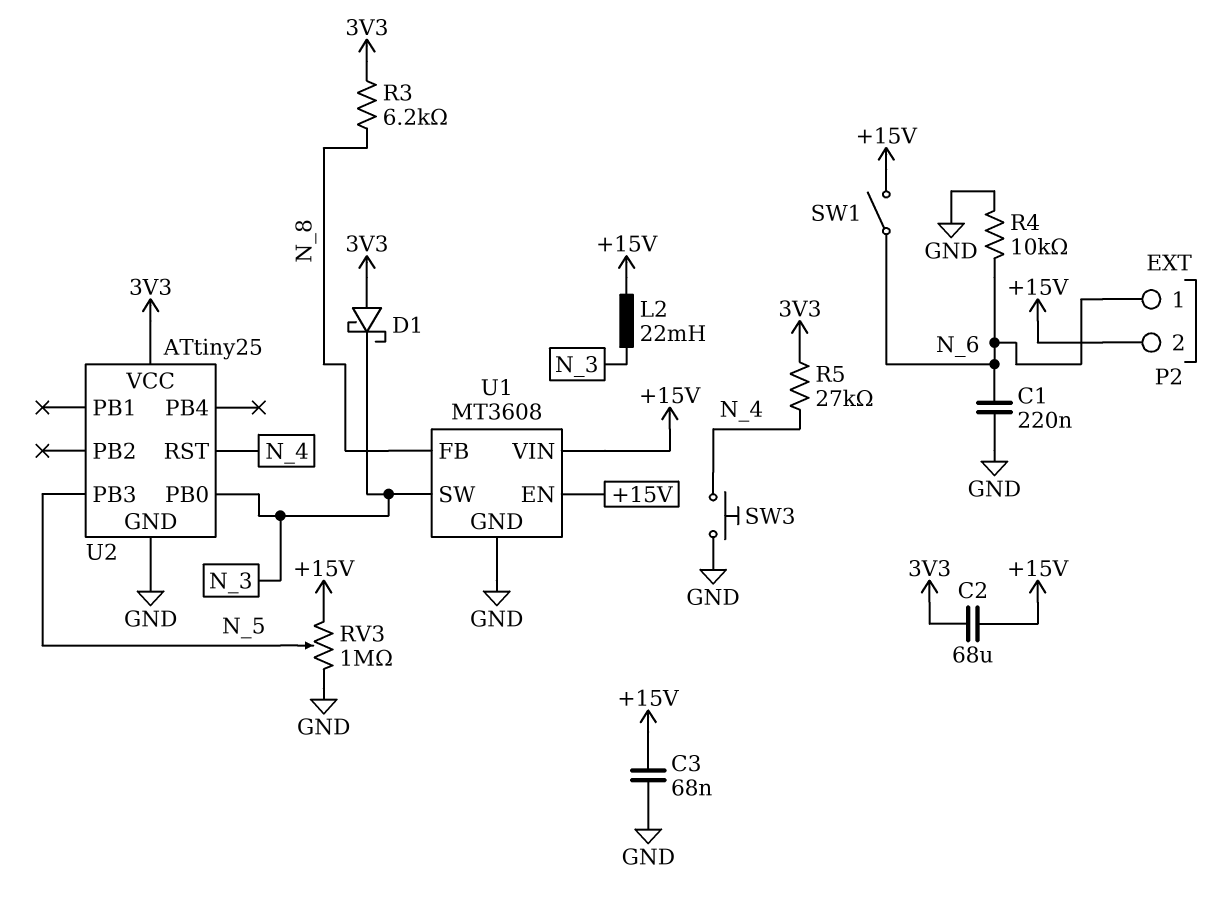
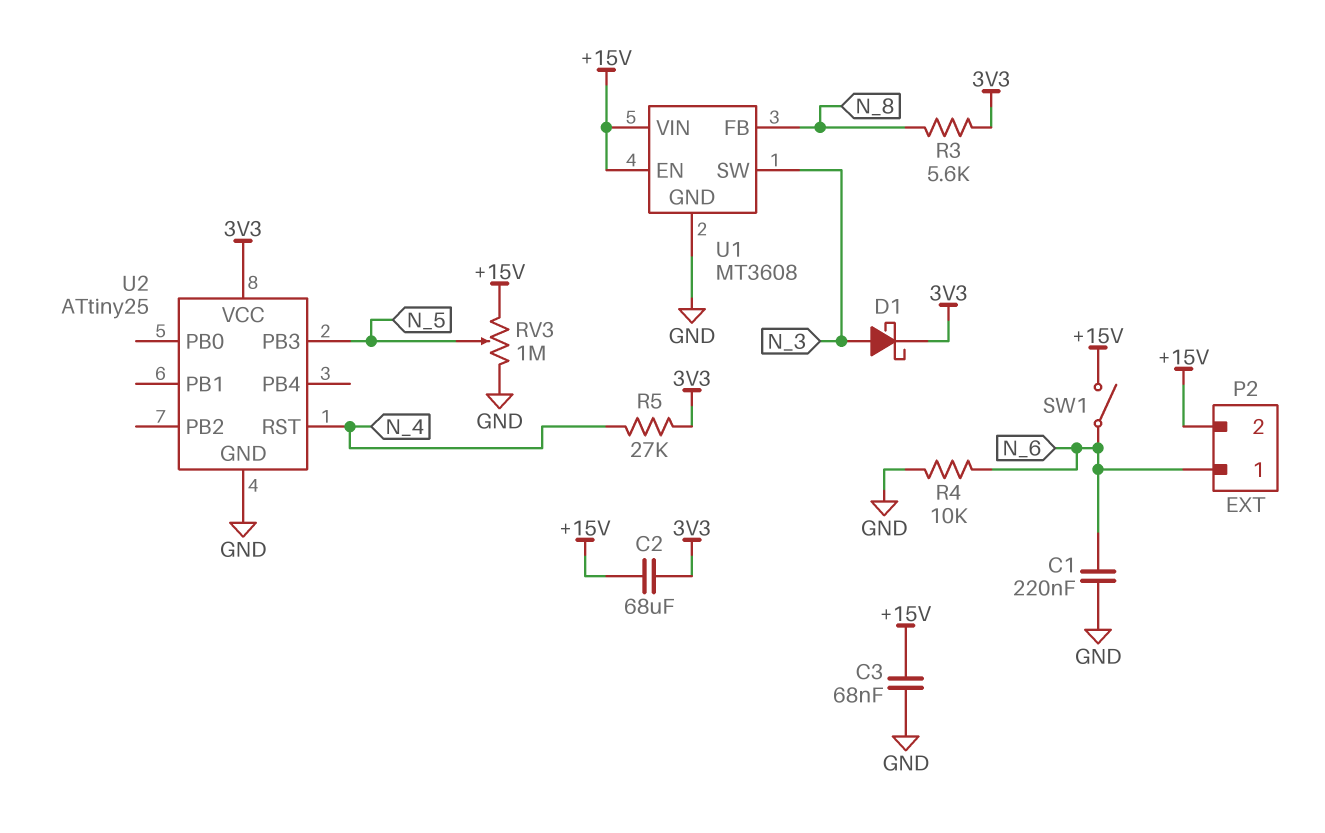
D1: schottky (A 3V3, K N_3) -> schottky (A N_3, K 3V3)
L2: 22mH (+15V, N_3) -> none
R3: 6.2k (3V3, N_8) -> 5.6k (3V3, N_8)
SW3: button (GND, N_4) -> none
U2 pin PB0: N_3 -> none

